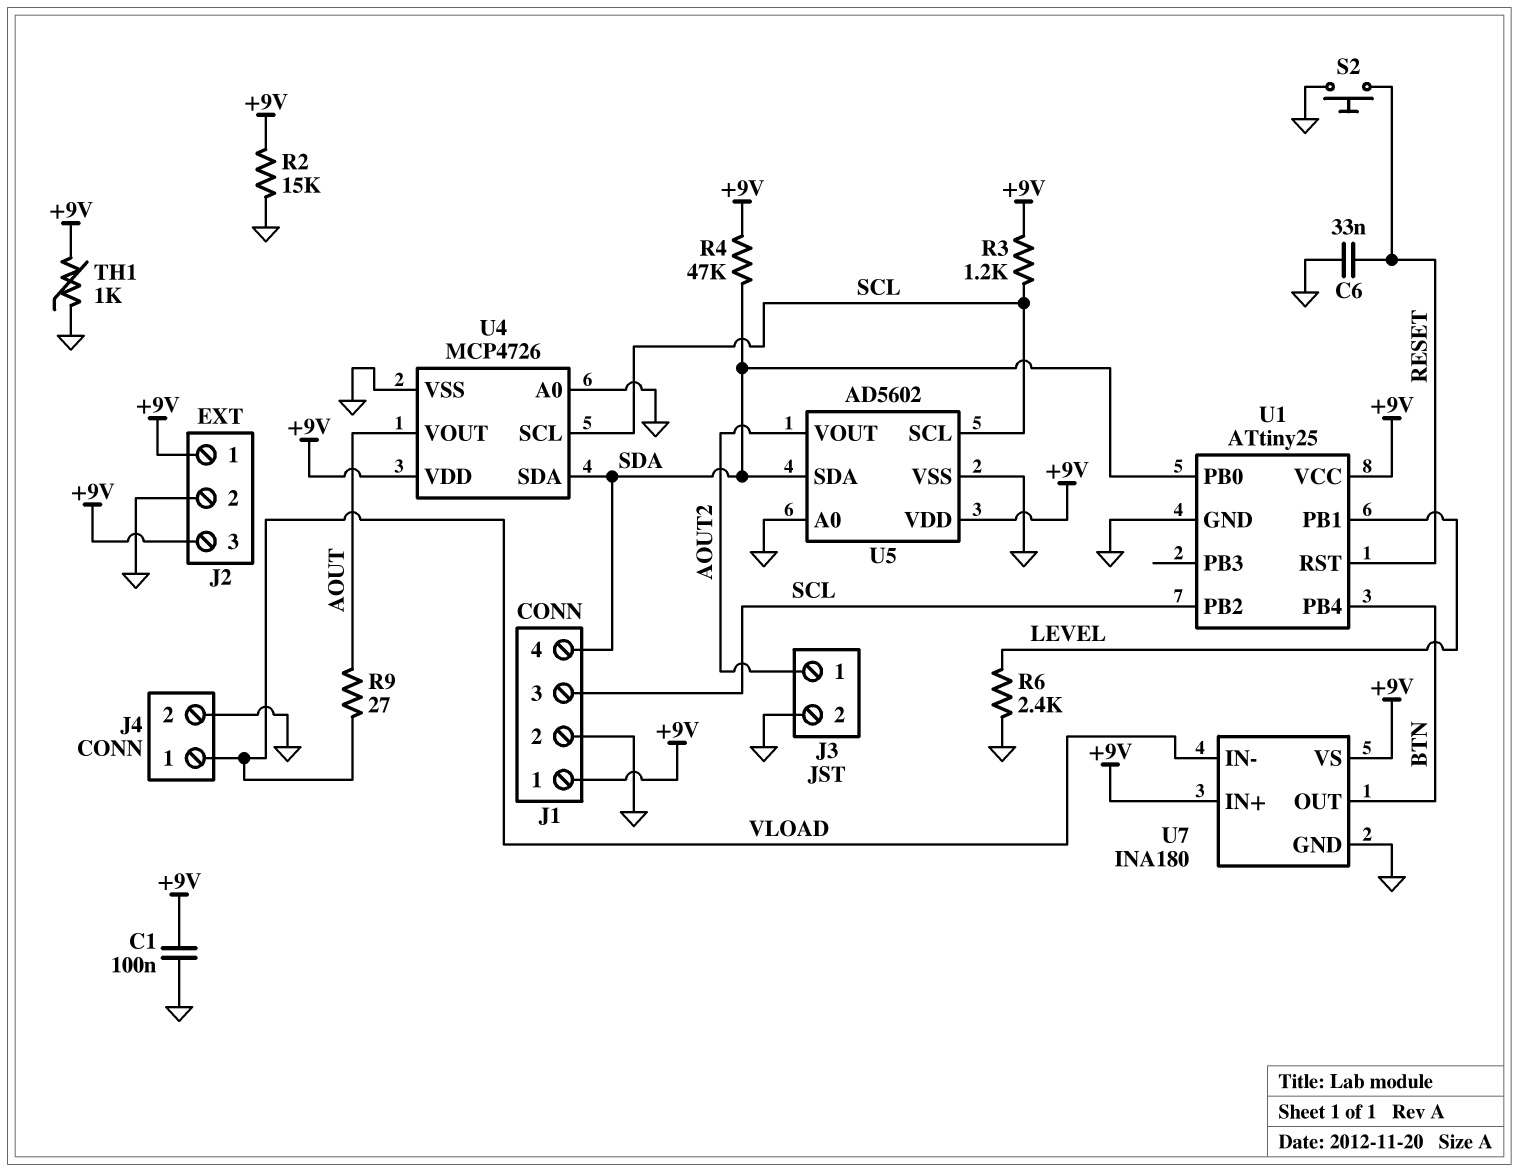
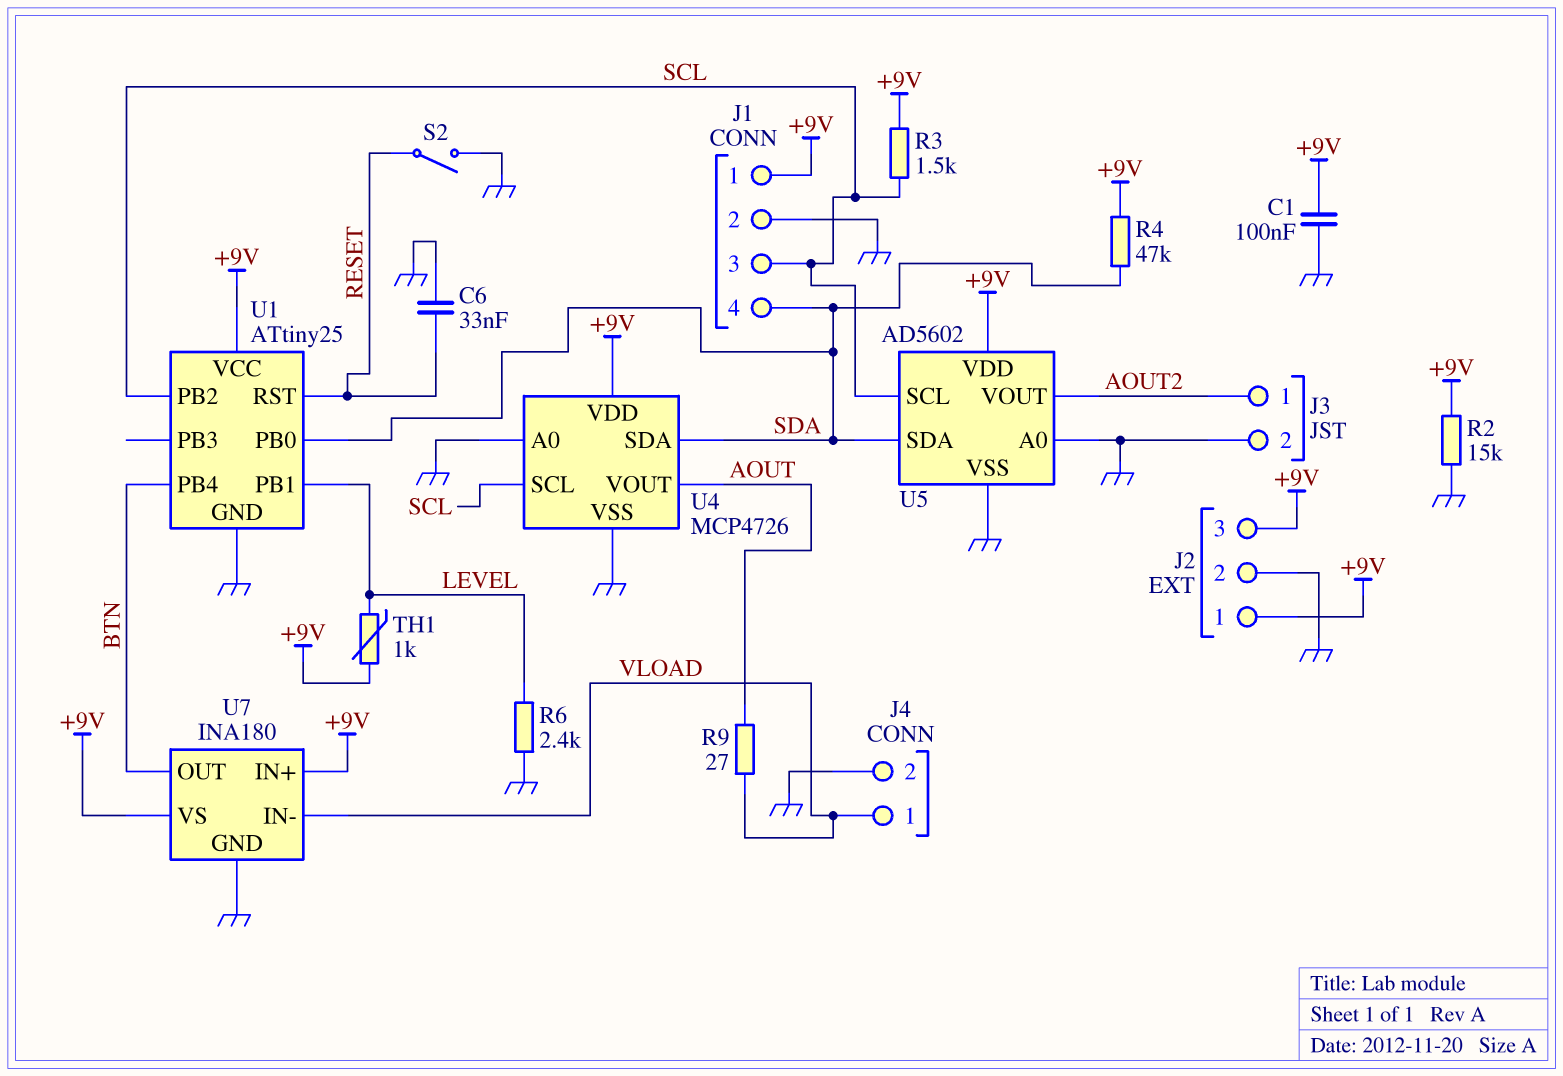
R3: 1.2k (+9V, SCL) -> 1.5k (+9V, SCL)
S2: button (GND, RESET) -> switch (GND, RESET)
TH1: 1k (+9V, GND) -> 1k (+9V, LEVEL)

